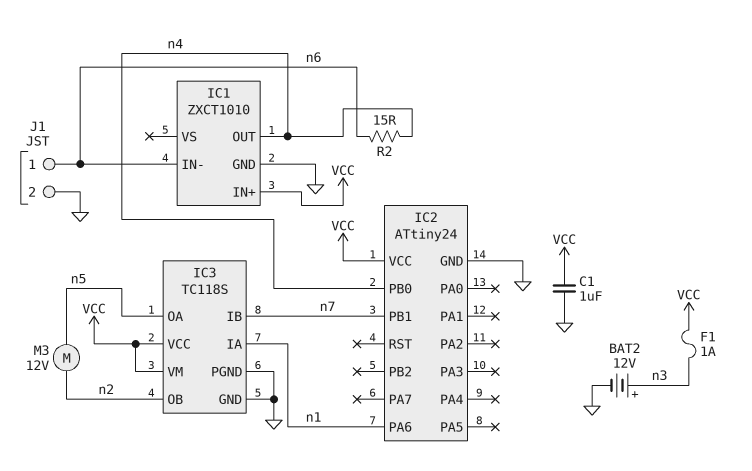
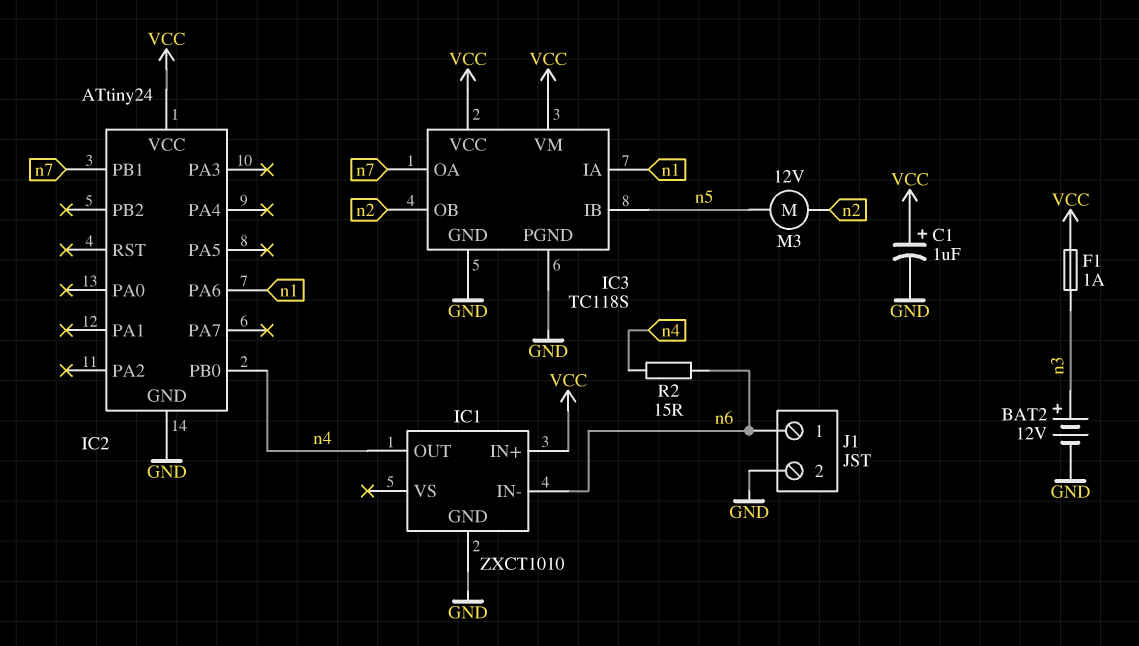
C1: 1uF (GND, VCC) -> 1uF (plus VCC, minus GND)
IC3 pin IB: n7 -> n5
IC3 pin OA: n5 -> n7

